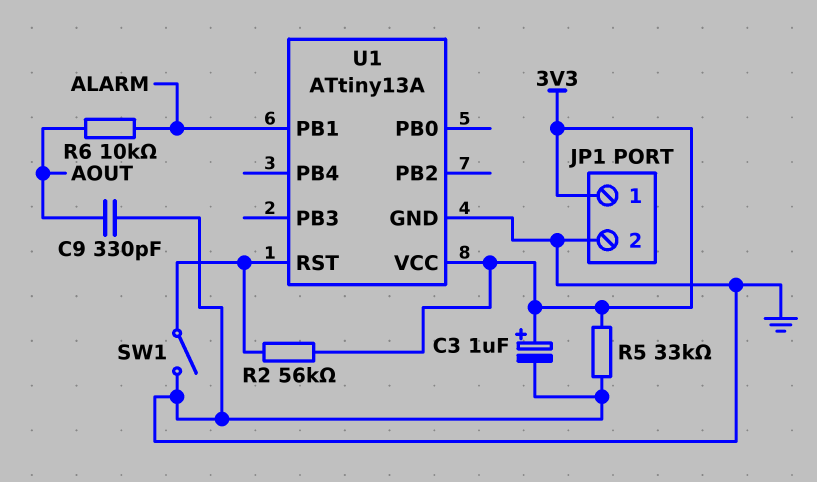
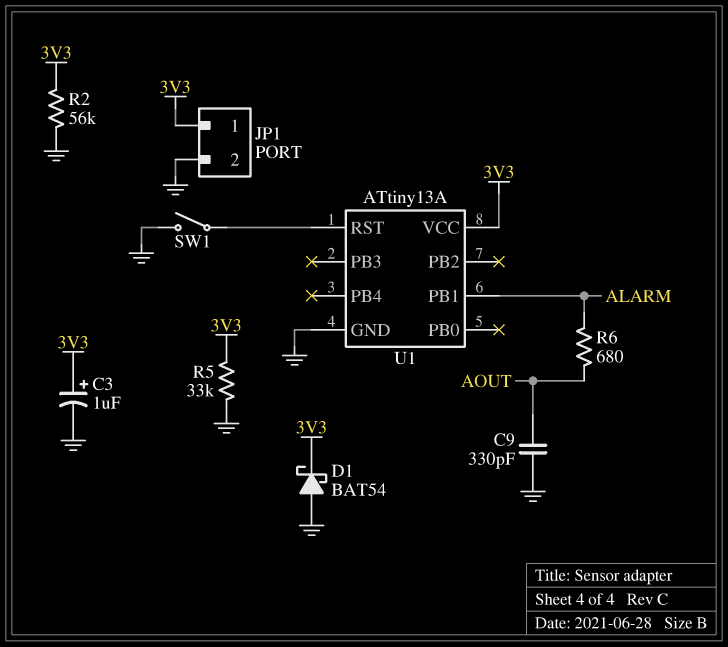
D1: none -> schottky BAT54 (A GND, K 3V3)
R2: 56k (3V3, U1/RST) -> 56k (3V3, GND)
R6: 10k (ALARM, AOUT) -> 680 (ALARM, AOUT)

